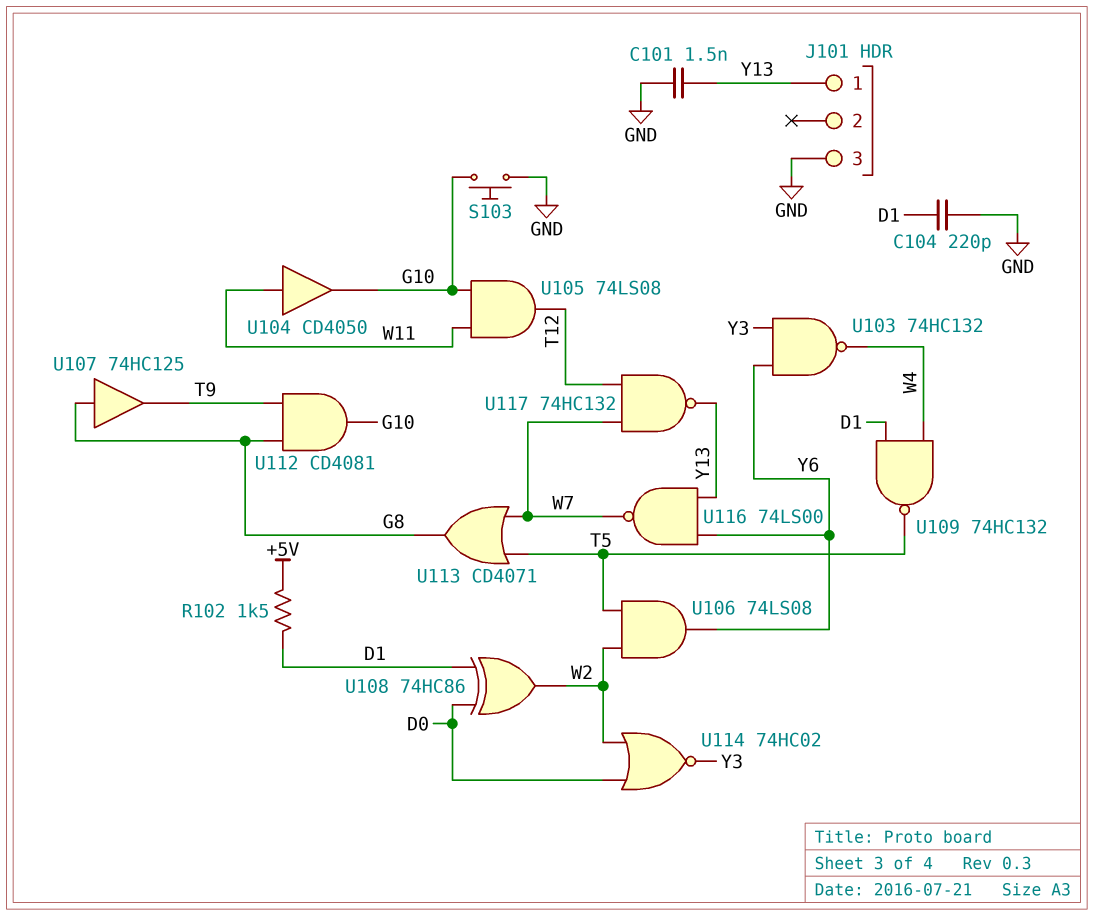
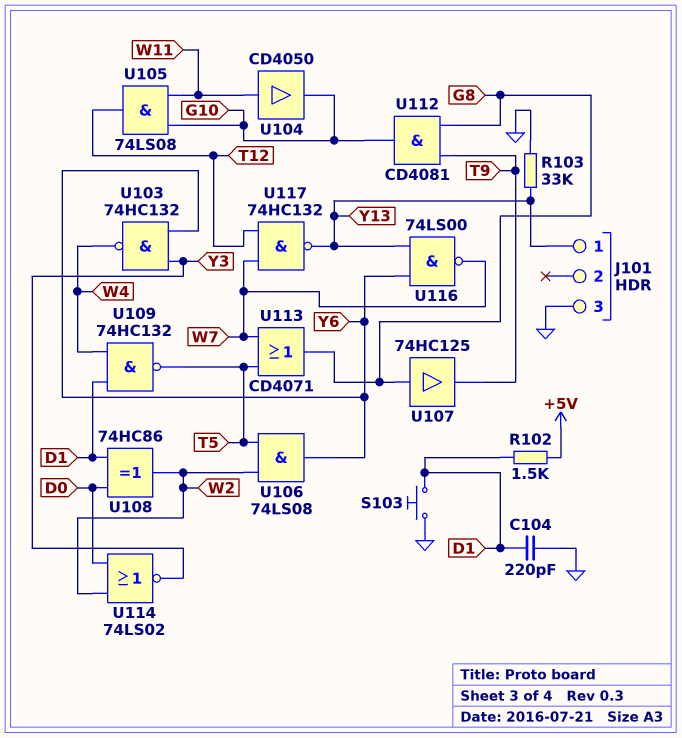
C101: 1.5nF (GND, Y13) -> none
R103: none -> 33k (GND, Y13)
S103: button (G10, GND) -> button (D1, GND)
U114: NOR 74HC02 (in D0, in W2, out Y3) -> NOR 74LS02 (in D0, in W2, out Y3)

